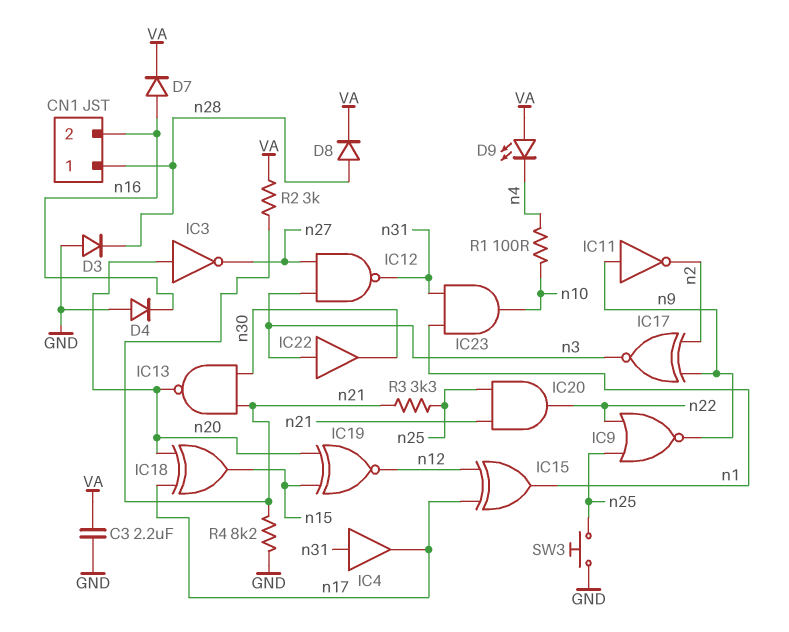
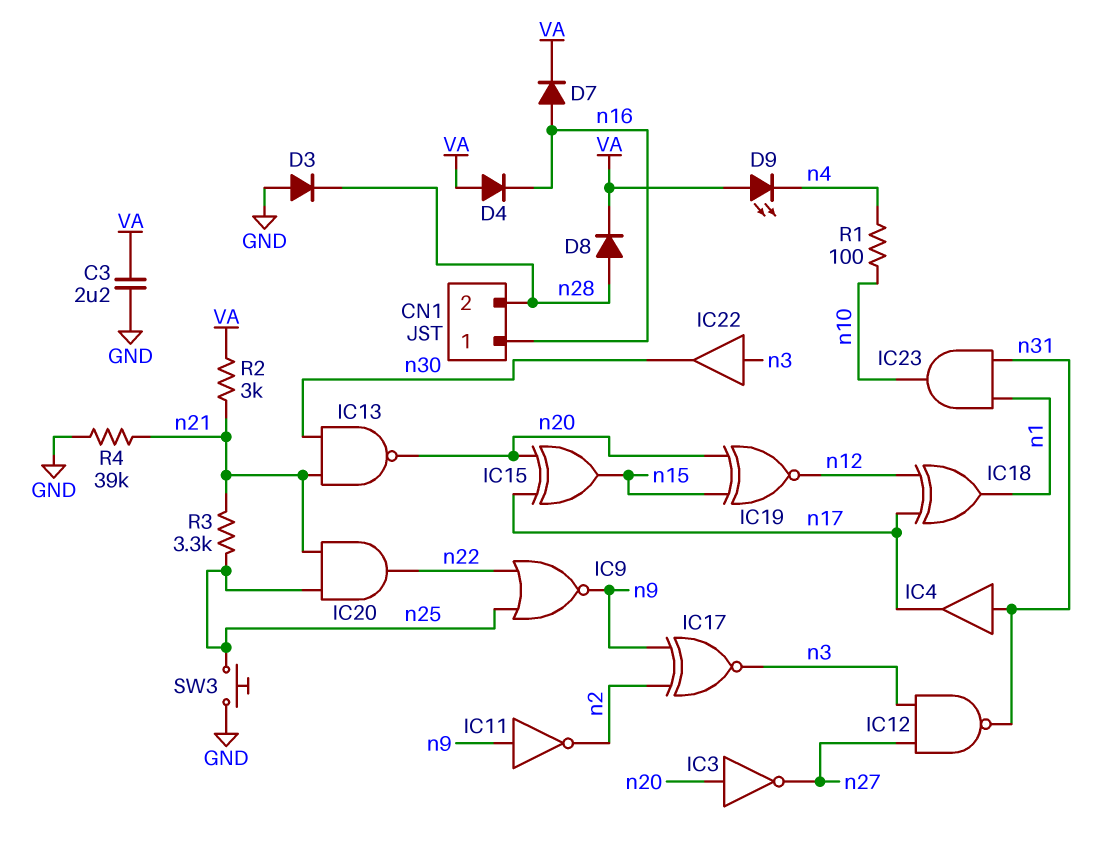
CN1 pin 1: n28 -> n16
CN1 pin 2: n16 -> n28
D4: diode (A GND, K n16) -> diode (A VA, K n16)
IC15: XOR (in n12, in n17, out n1) -> XOR (in n17, in n20, out n15)
IC18: XOR (in n17, in n20, out n15) -> XOR (in n12, in n17, out n1)
R4: 8.2k (GND, n21) -> 39k (GND, n21)

